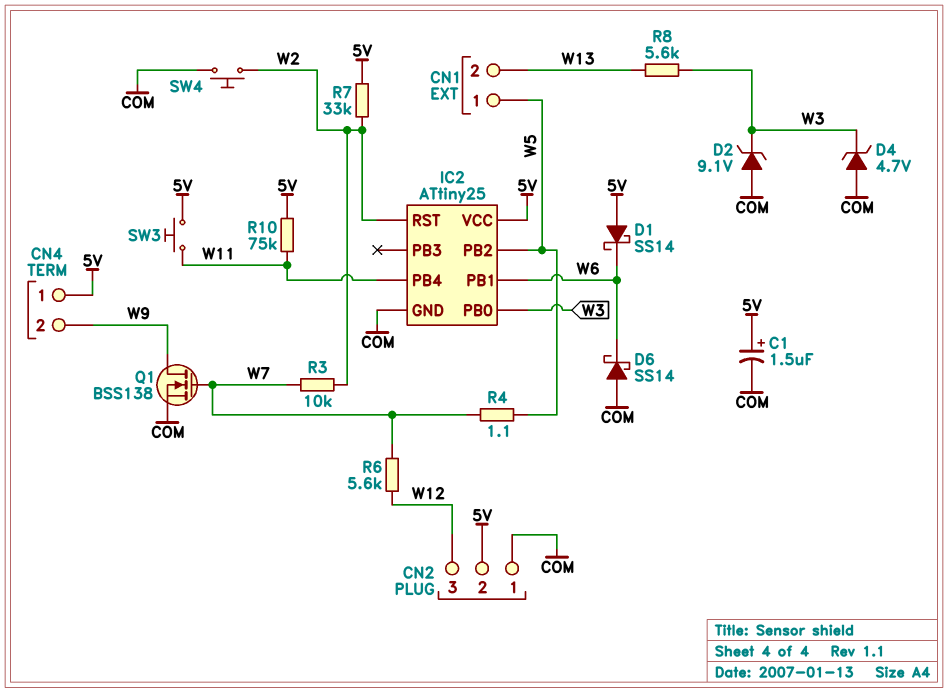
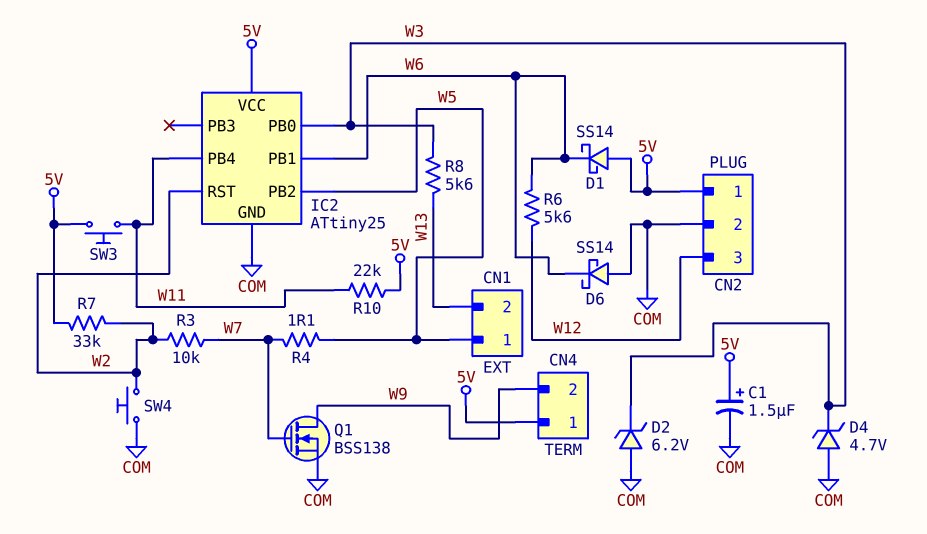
CN2 pin 1: COM -> 5V
CN2 pin 2: 5V -> COM
D2: zener 9.1V (A COM, K W3) -> zener 6.2V (A COM, K W3)
R6: 5.6k (W7, W12) -> 5.6k (W6, W12)
R10: 75k (5V, W11) -> 22k (5V, W11)

